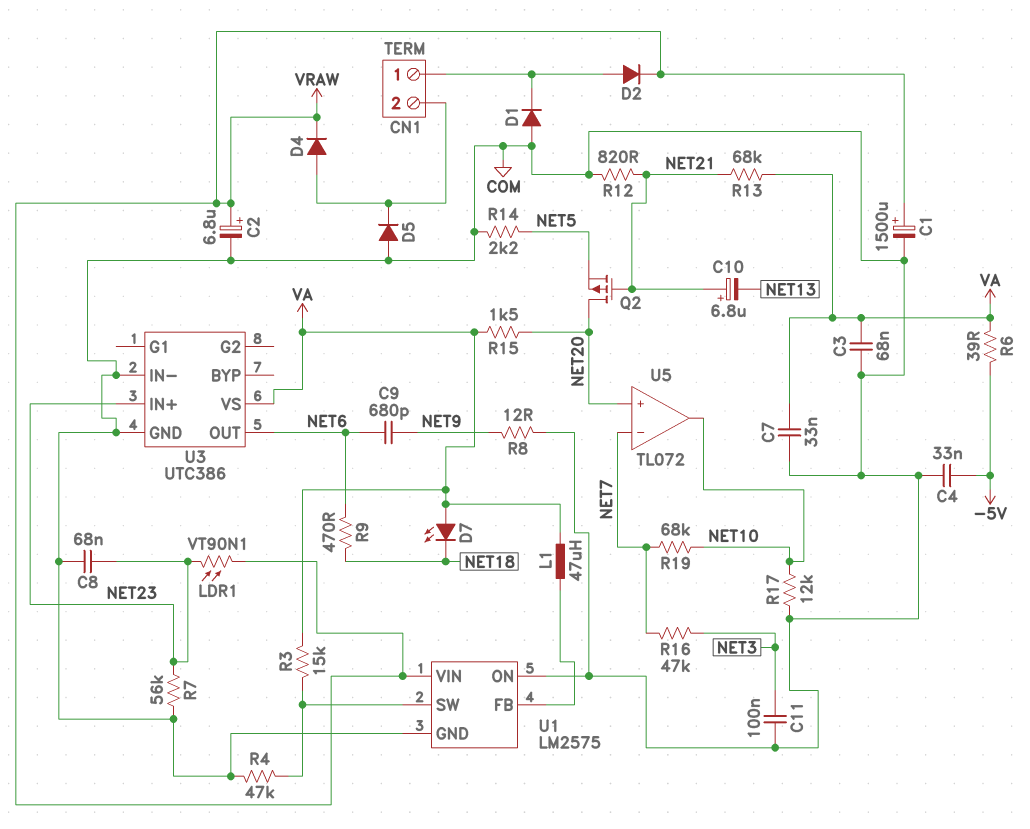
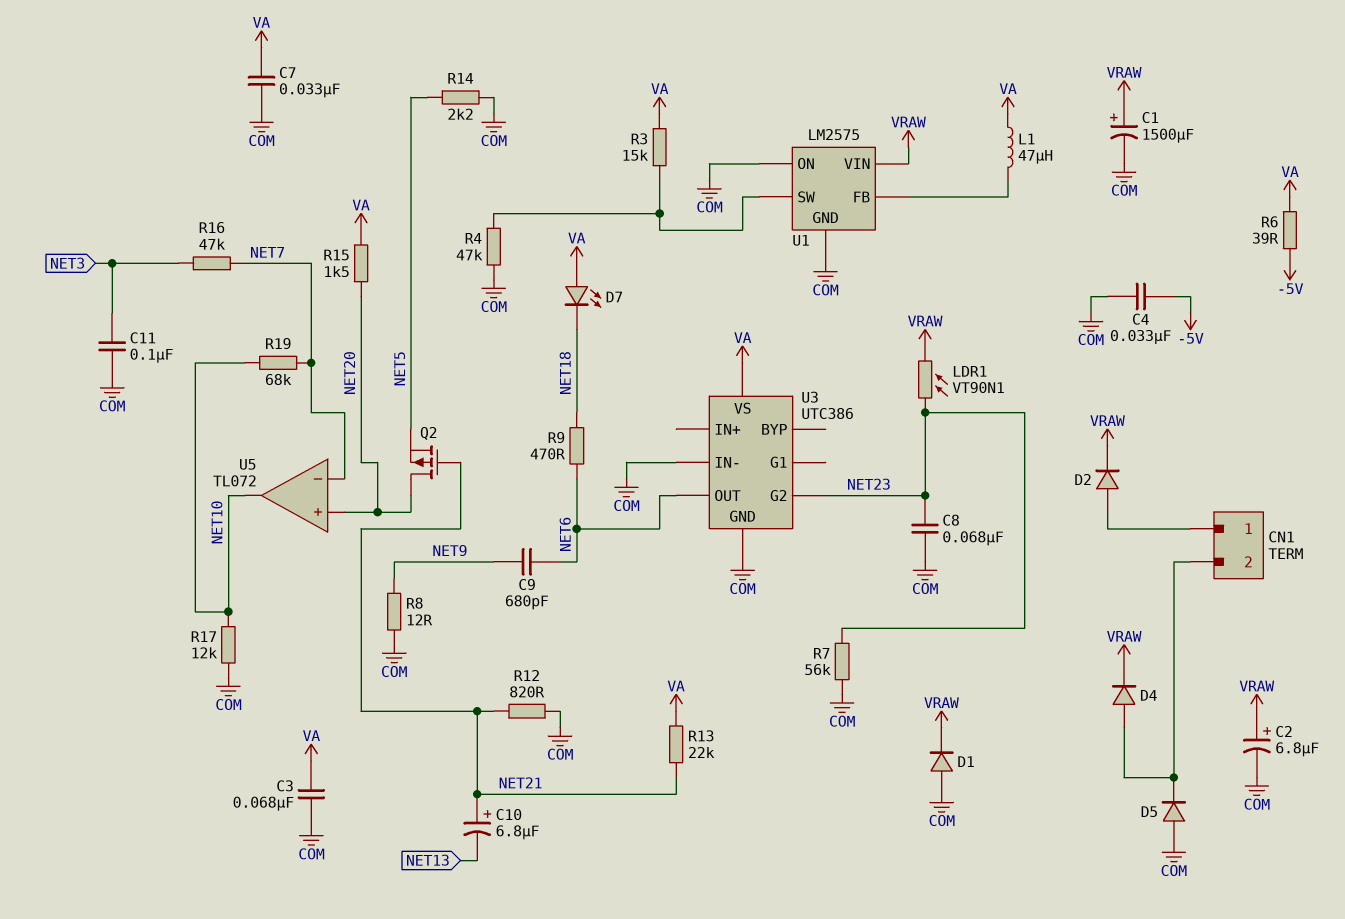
D1: diode (A COM, K CN1/1) -> diode (A COM, K VRAW)
R13: 68k (NET21, VA) -> 22k (NET21, VA)
U3 pin G2: none -> NET23
U3 pin IN+: NET23 -> none

